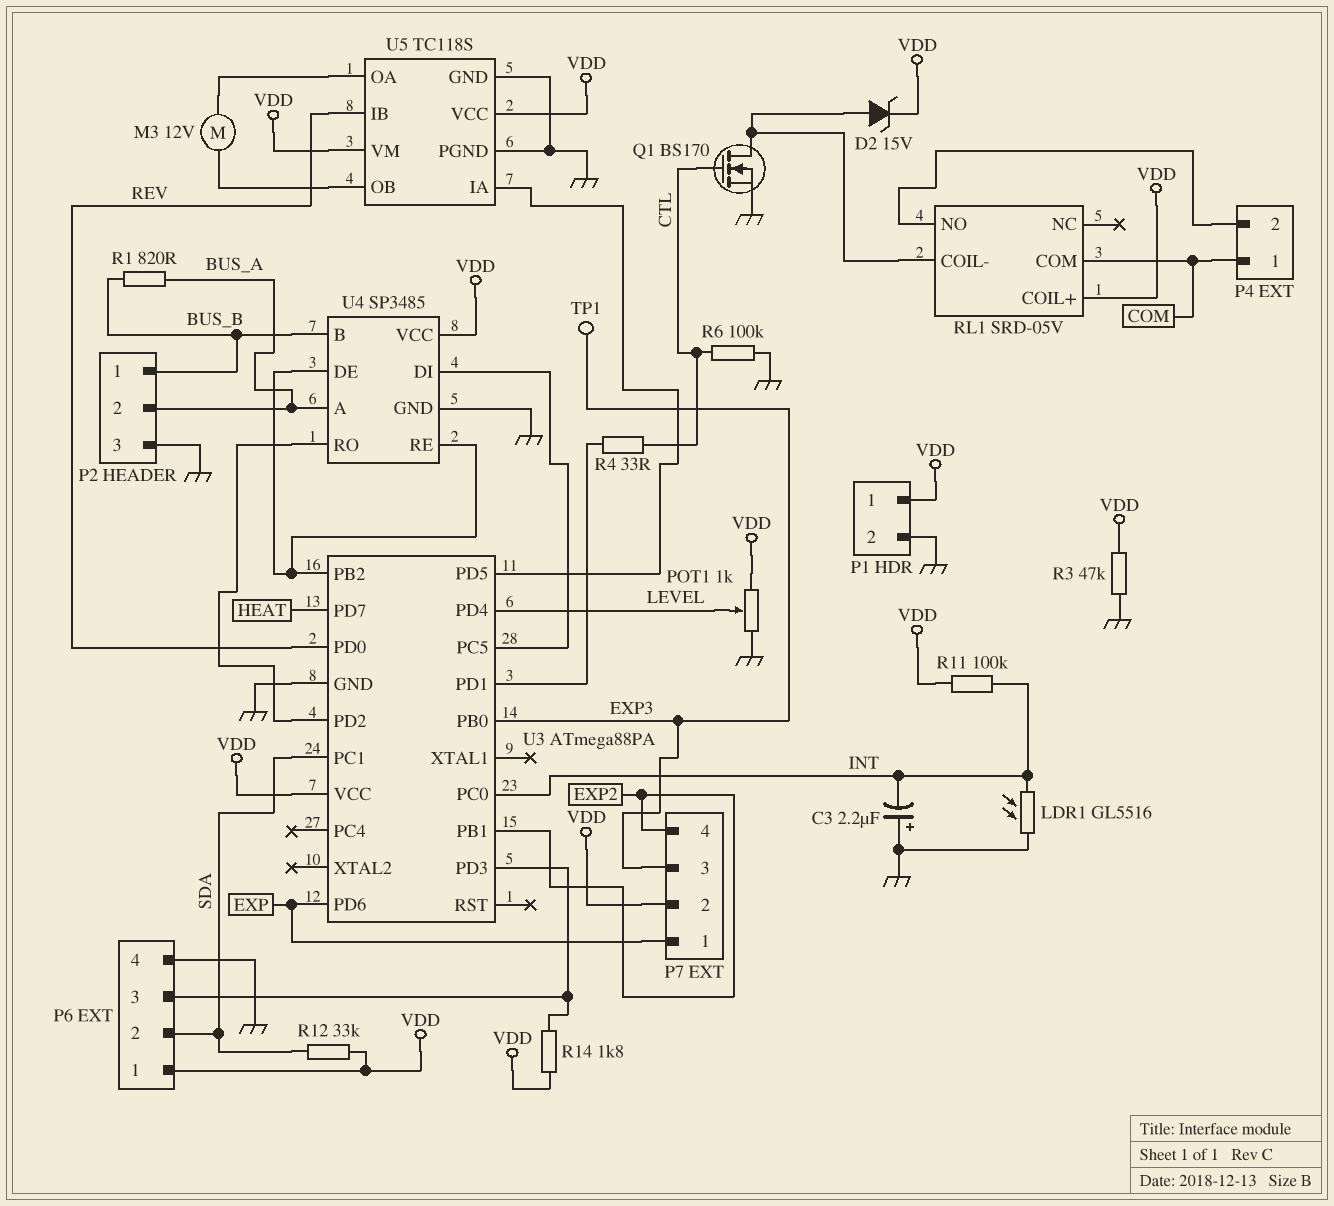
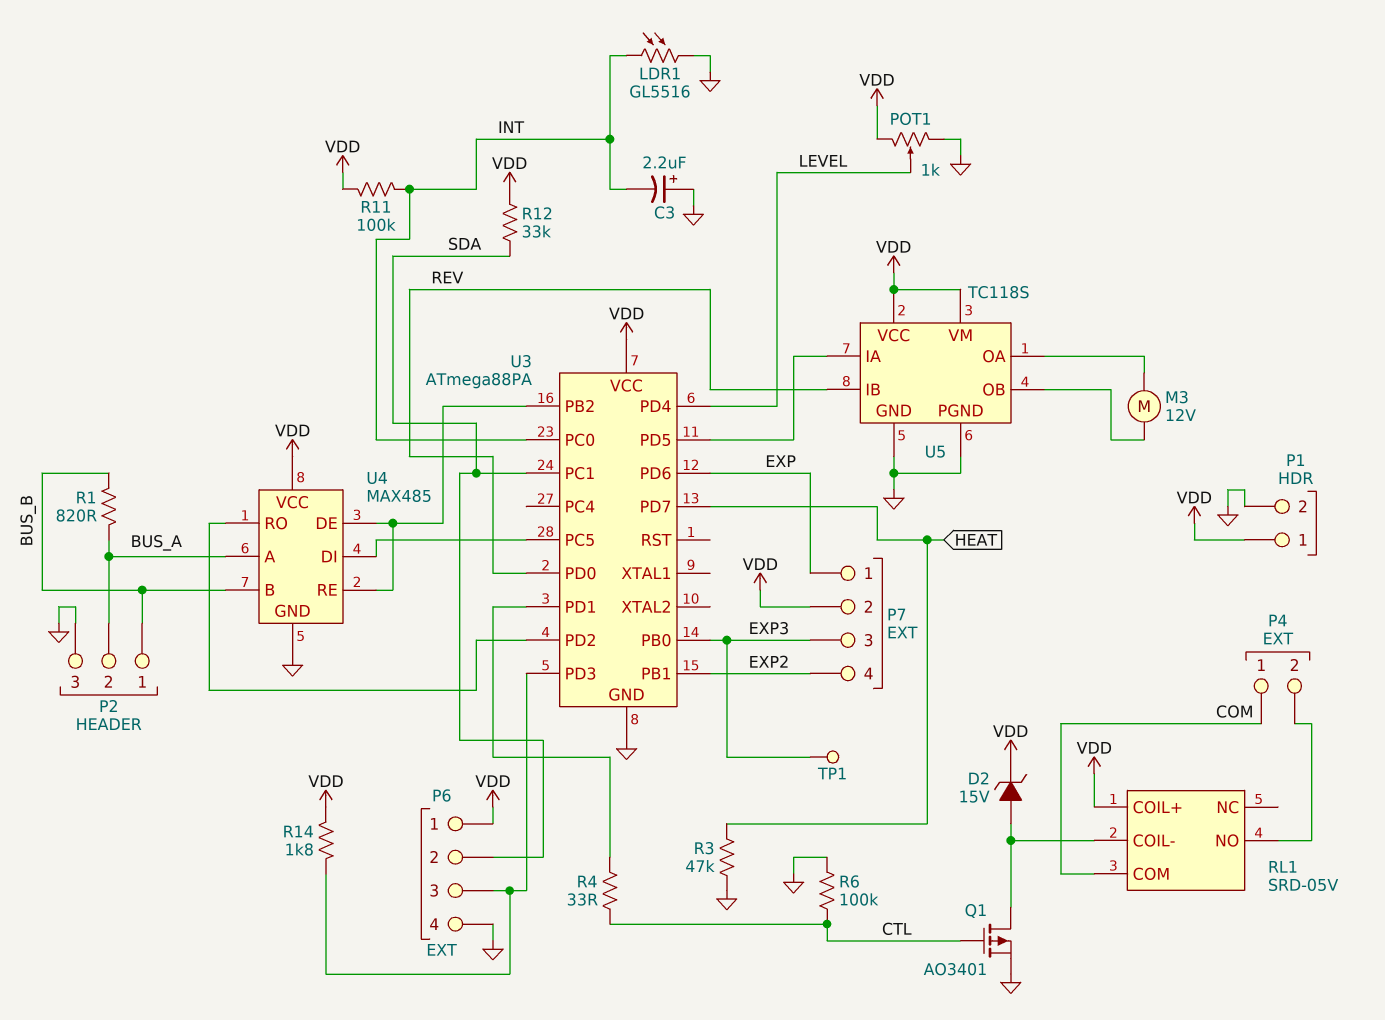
Q1: NMOS BS170 (G CTL, D RL1/COIL-, S GND) -> PMOS AO3401 (G CTL, D RL1/COIL-, S GND)
R3: 47k (GND, VDD) -> 47k (GND, HEAT)
U4: SP3485 -> MAX485

